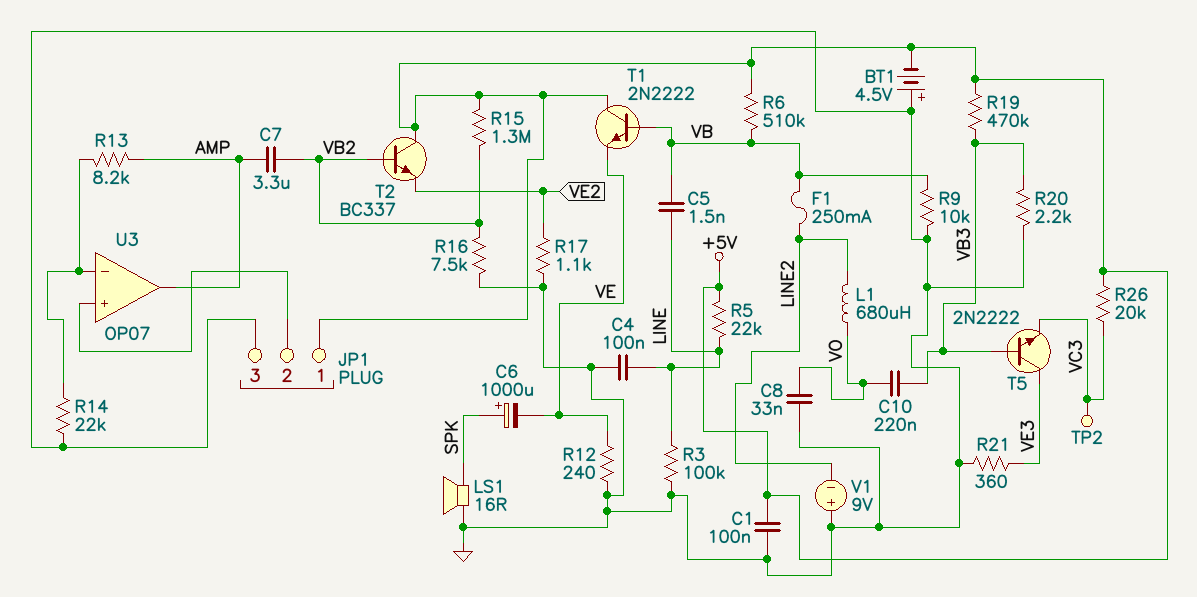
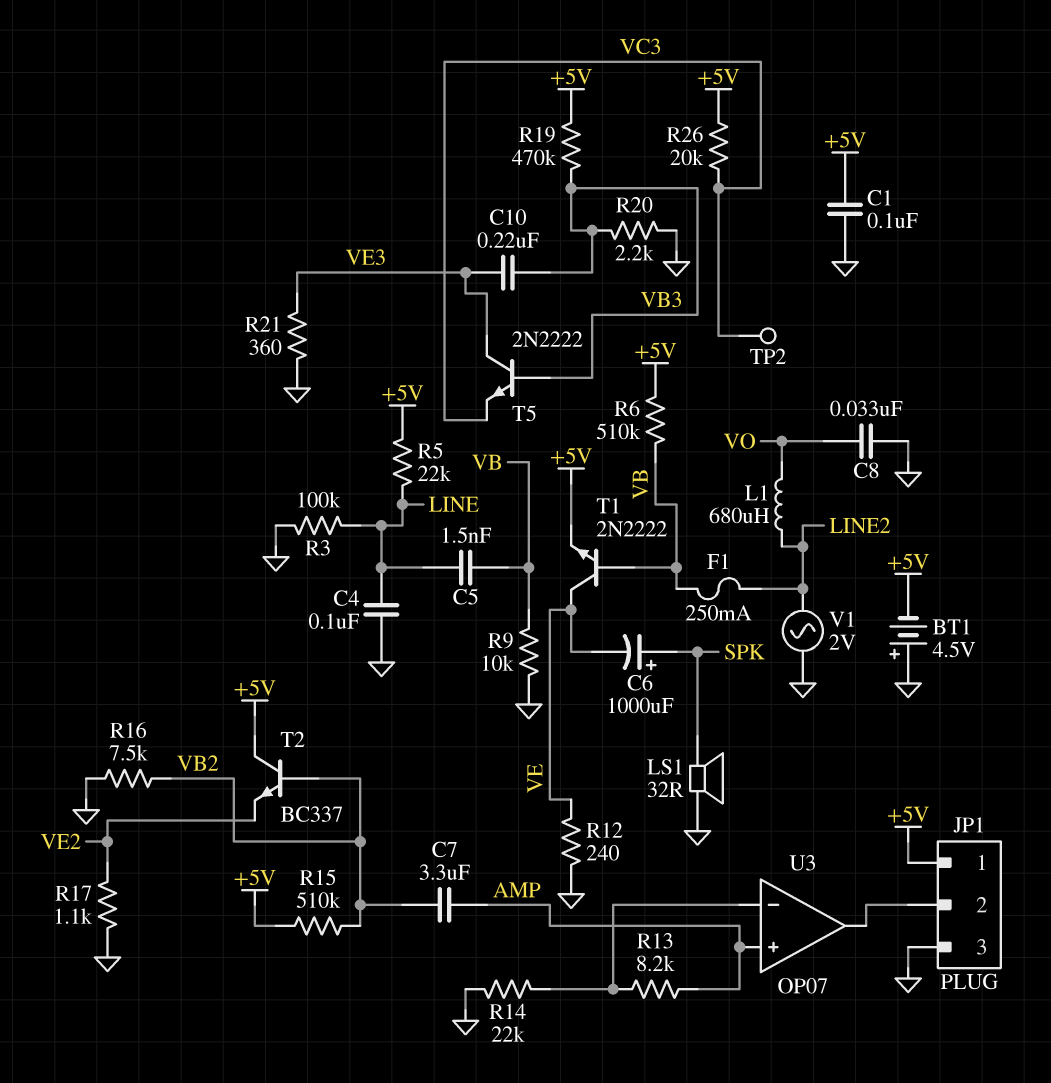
C10: 220nF (VB3, VO) -> 220nF (VB3, VE3)
LS1: speaker 16R (GND, SPK) -> speaker 32R (GND, SPK)
R15: 1.3M (+5V, VB2) -> 510k (+5V, VB2)
T1: NPN 2N2222 (B VB, C +5V, E VE) -> NPN 2N2222 (B VB, C VE, E +5V)
U3 pin in+: JP1/2 -> AMP
U3 pin out: AMP -> JP1/2
V1: 9V (plus GND, minus LINE2) -> AC 2V (GND, LINE2)

